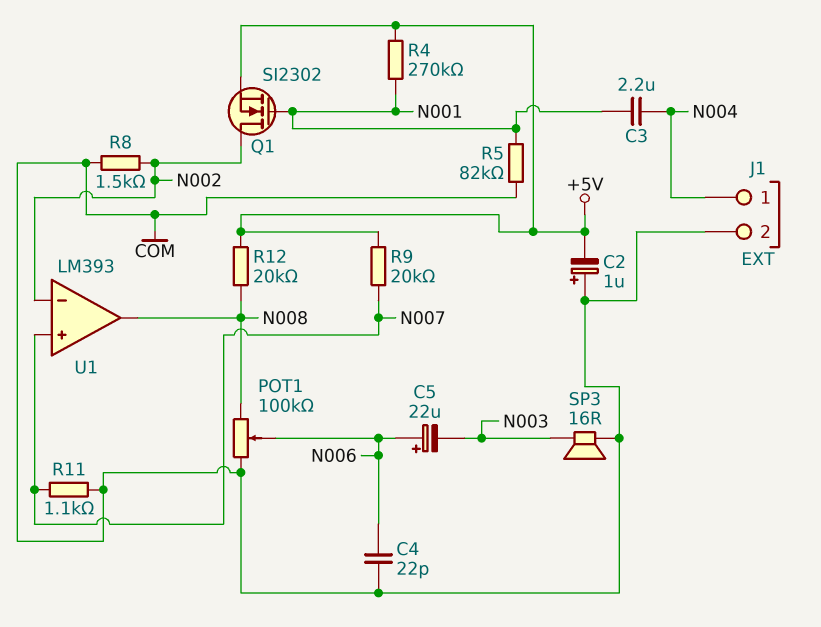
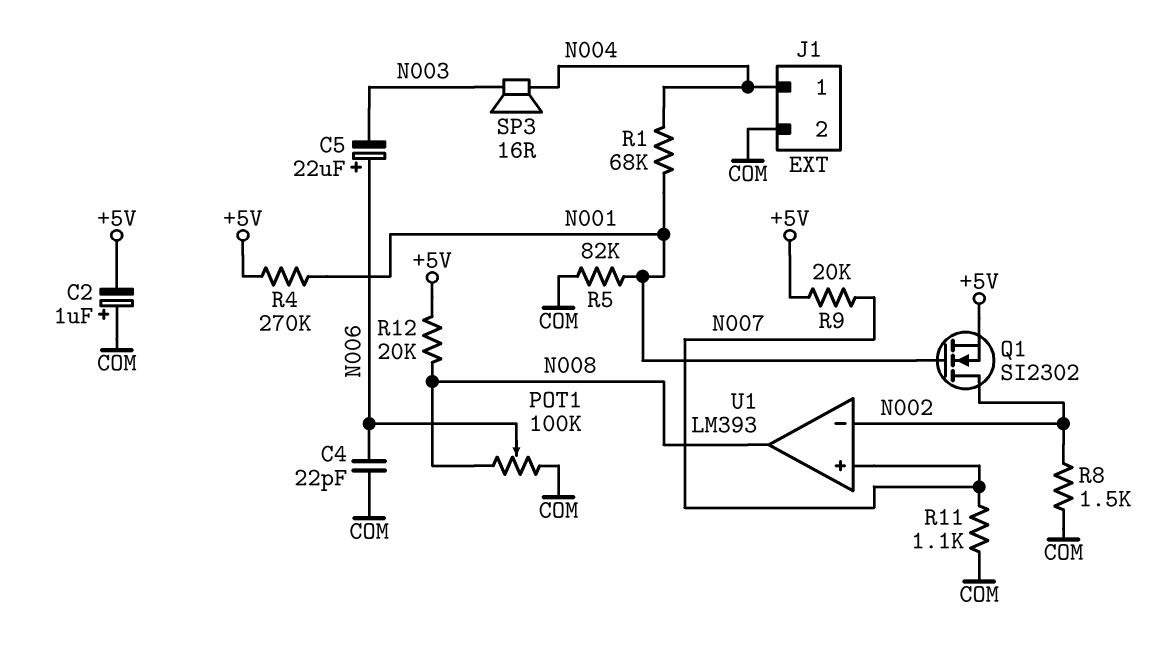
C3: 2.2uF (N001, N004) -> none
R1: none -> 68k (N001, N004)
SP3: speaker 16R (COM, N003) -> speaker 16R (N003, N004)

